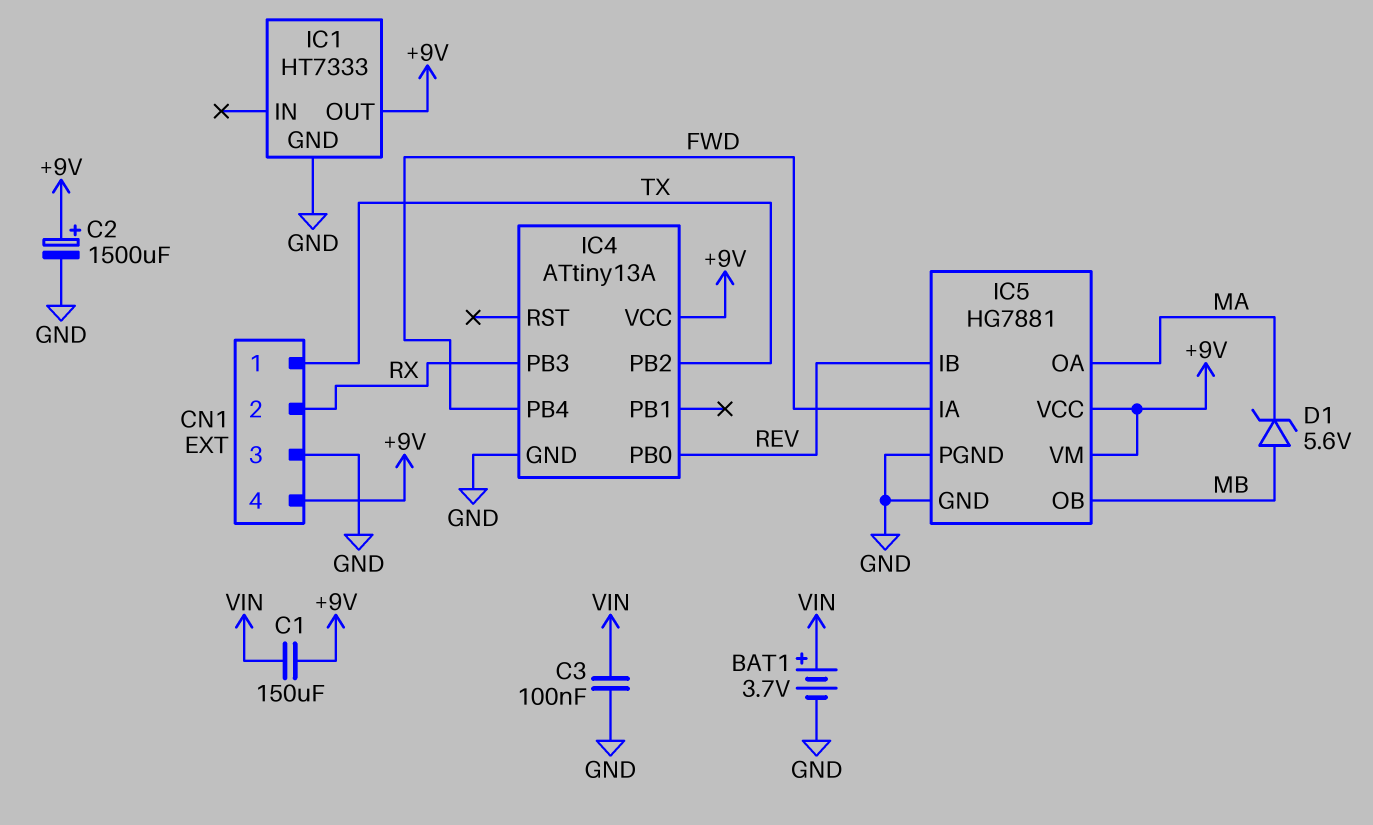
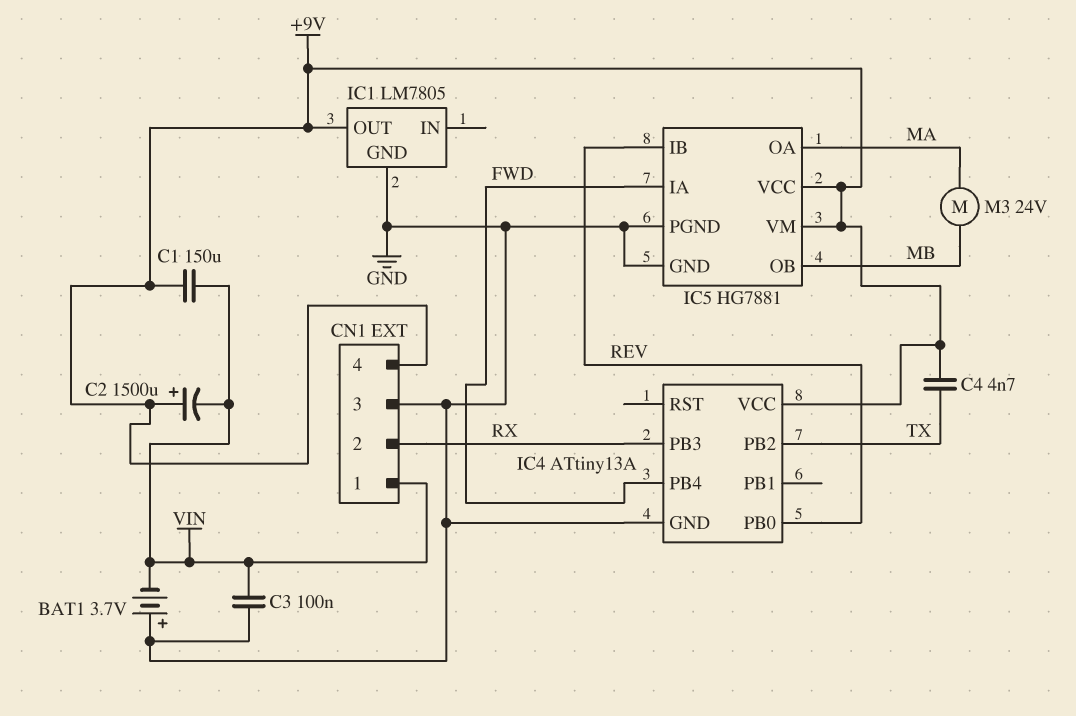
BAT1: 3.7V (plus VIN, minus GND) -> 3.7V (plus GND, minus VIN)
C2: 1500uF (plus +9V, minus GND) -> 1500uF (plus +9V, minus VIN)
C4: none -> 4.7nF (+9V, TX)
CN1 pin 1: TX -> VIN
D1: zener 5.6V (A MB, K MA) -> none
IC1: HT7333 -> LM7805
M3: none -> motor 24V (MA, MB)

